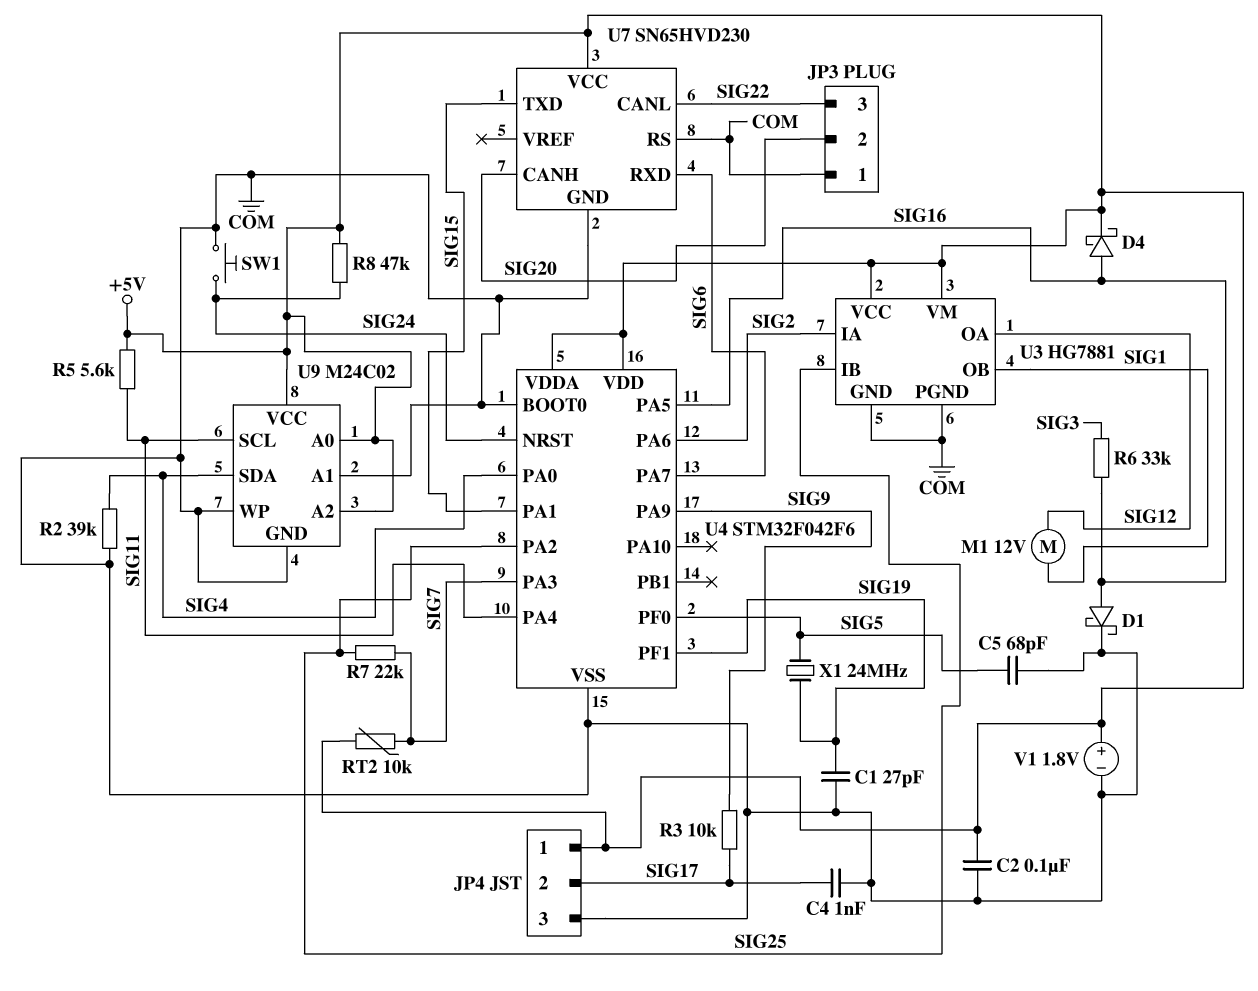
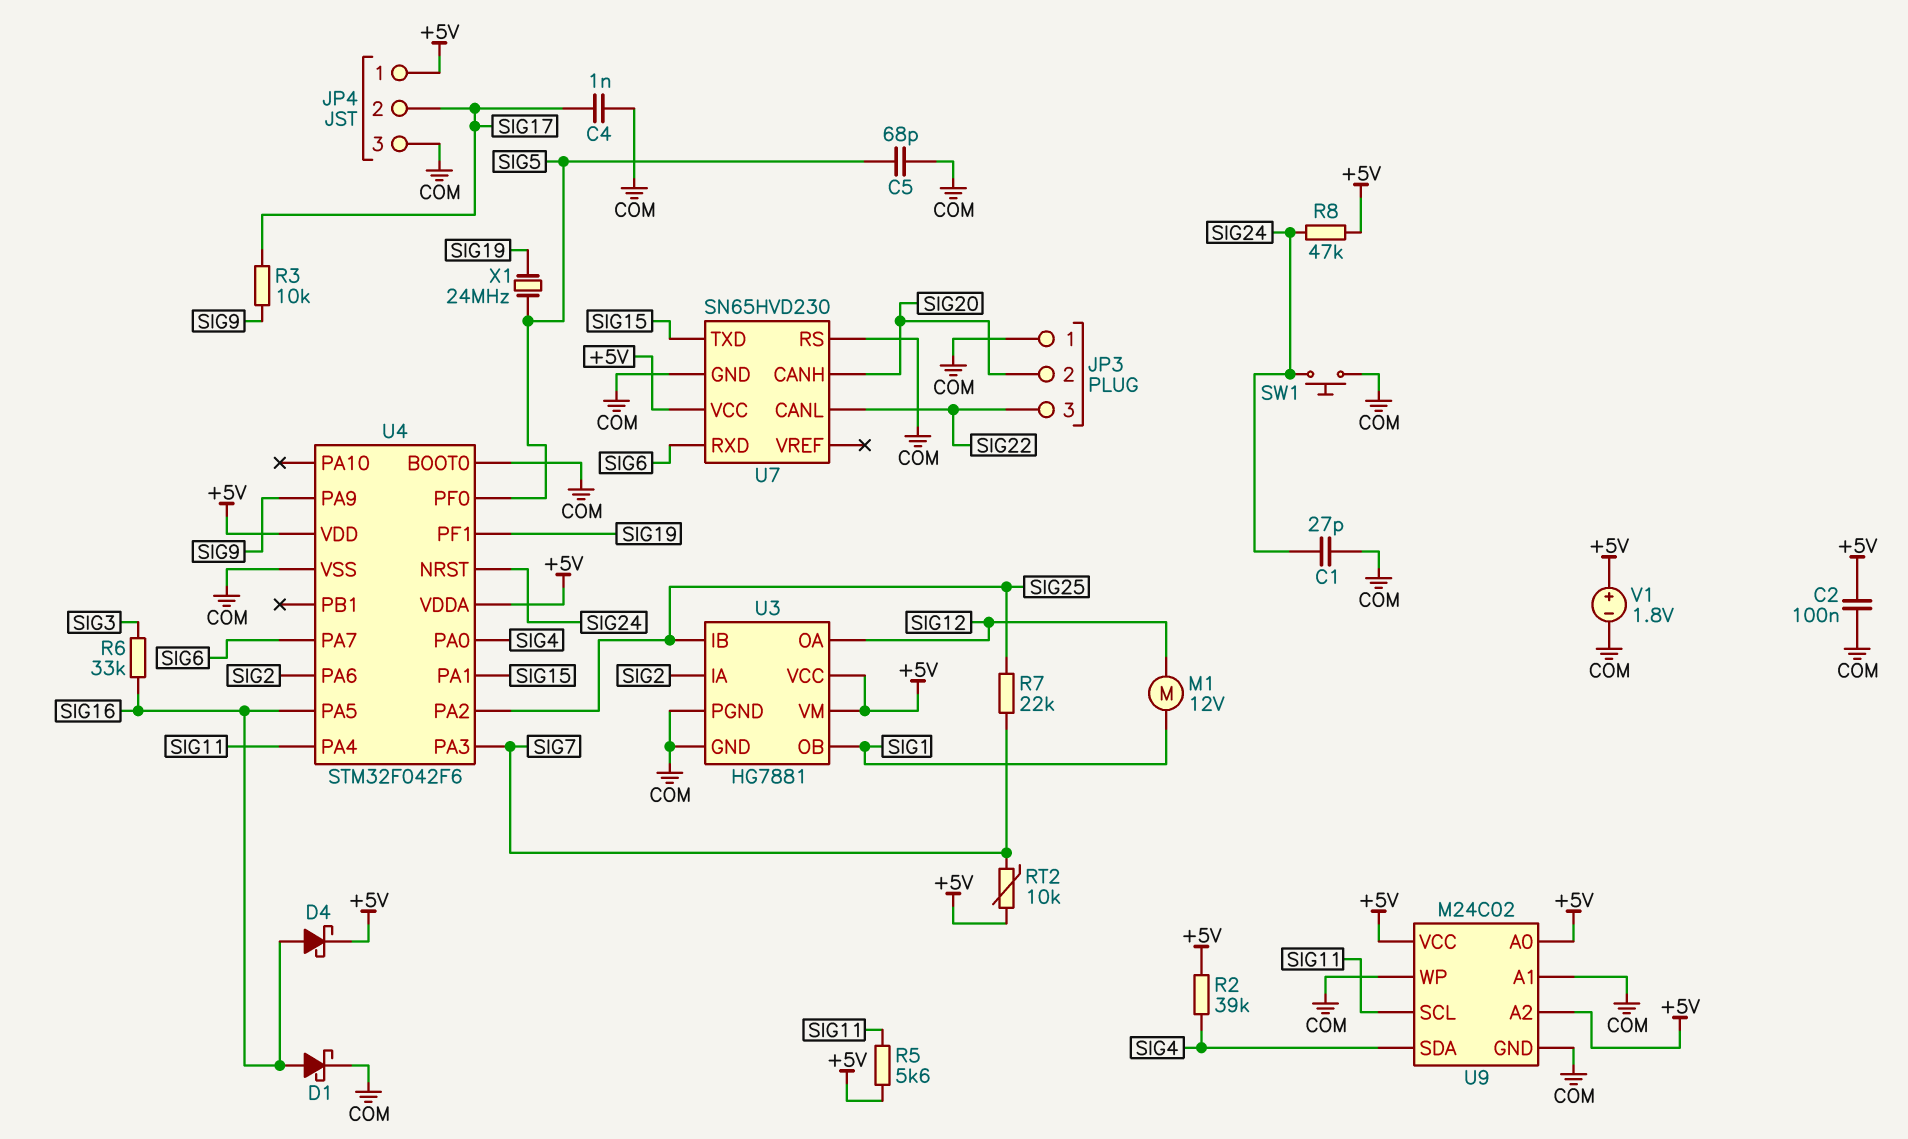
C1: 27pF (COM, SIG19) -> 27pF (COM, SIG24)
R2: 39k (COM, SIG4) -> 39k (+5V, SIG4)

